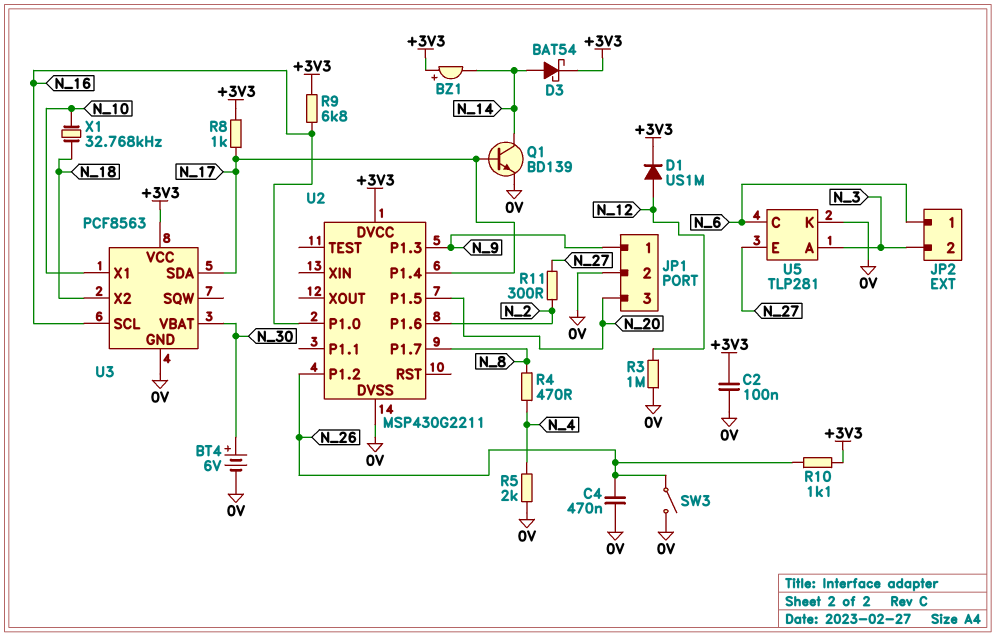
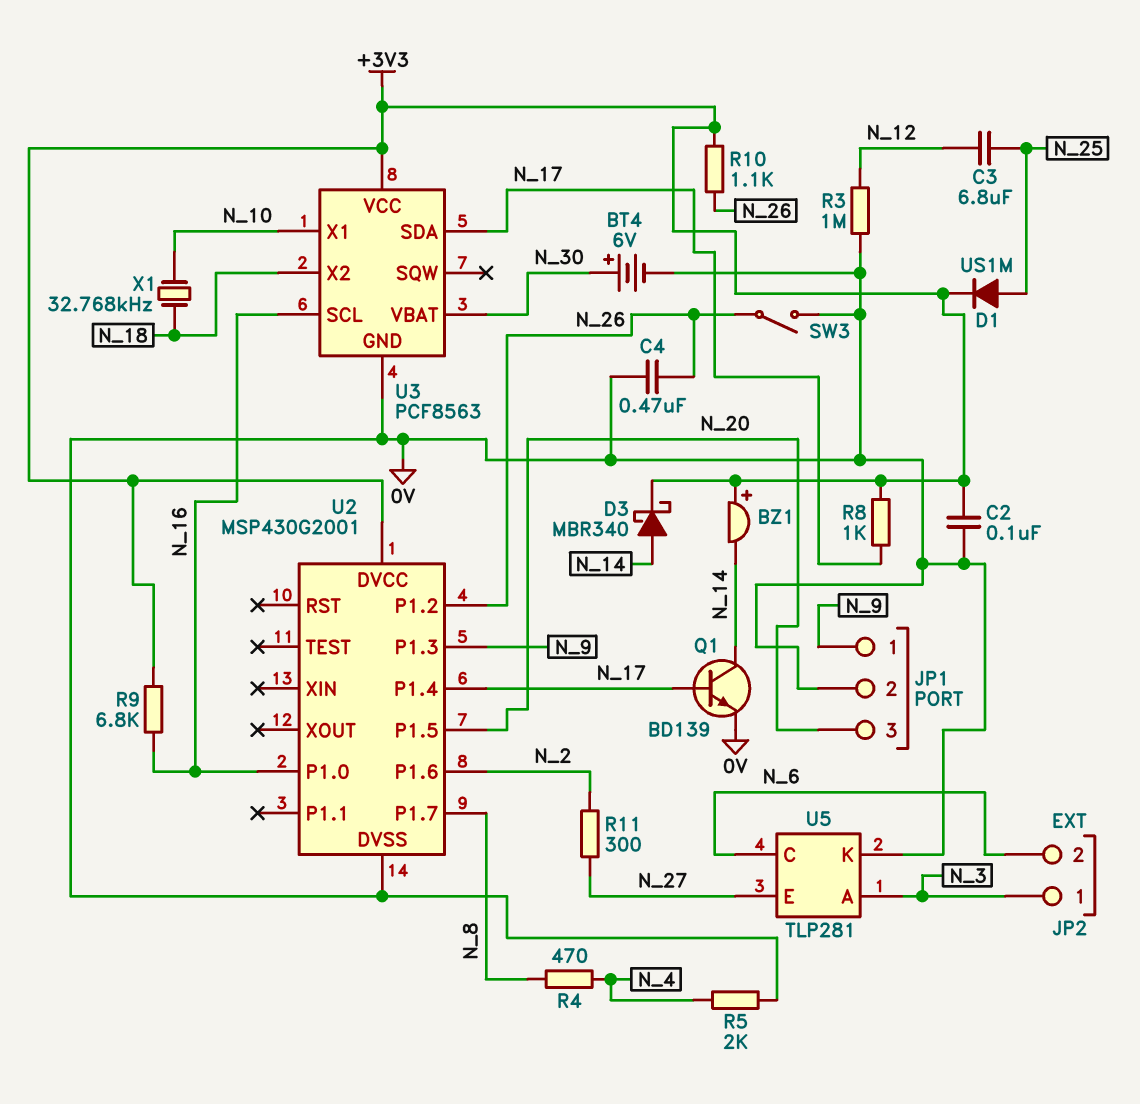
C3: none -> 6.8uF (N_12, N_25)
D1: diode US1M (A N_12, K +3V3) -> diode US1M (A N_25, K +3V3)
D3: schottky BAT54 (A N_14, K +3V3) -> schottky MBR340 (A N_14, K +3V3)
JP2 pin 1: N_6 -> N_3
JP2 pin 2: N_3 -> N_6
U2: MSP430G2211 -> MSP430G2001

